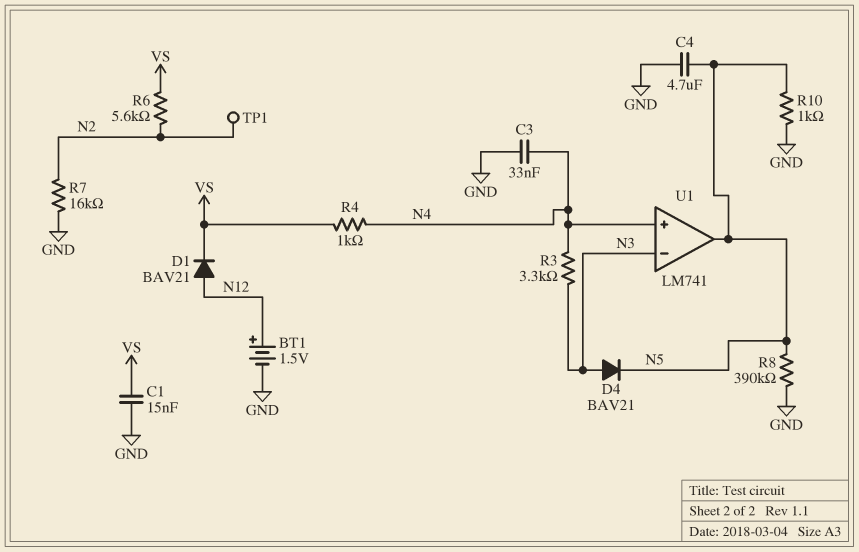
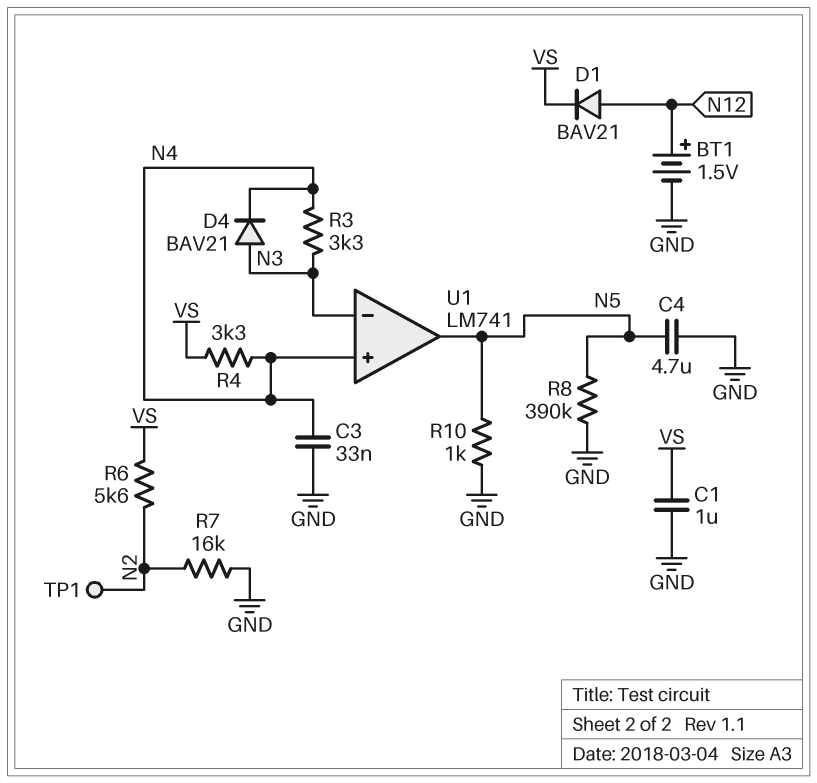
C1: 15nF (GND, VS) -> 1uF (GND, VS)
D4: diode BAV21 (A N3, K N5) -> diode BAV21 (A N3, K N4)
R4: 1k (N4, VS) -> 3.3k (N4, VS)

